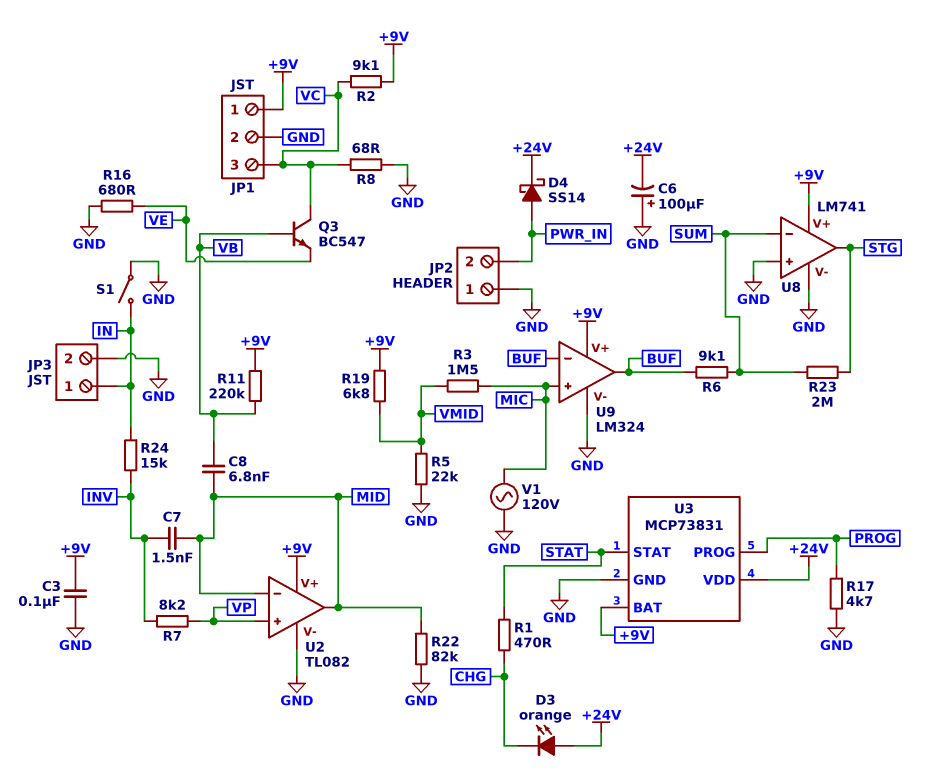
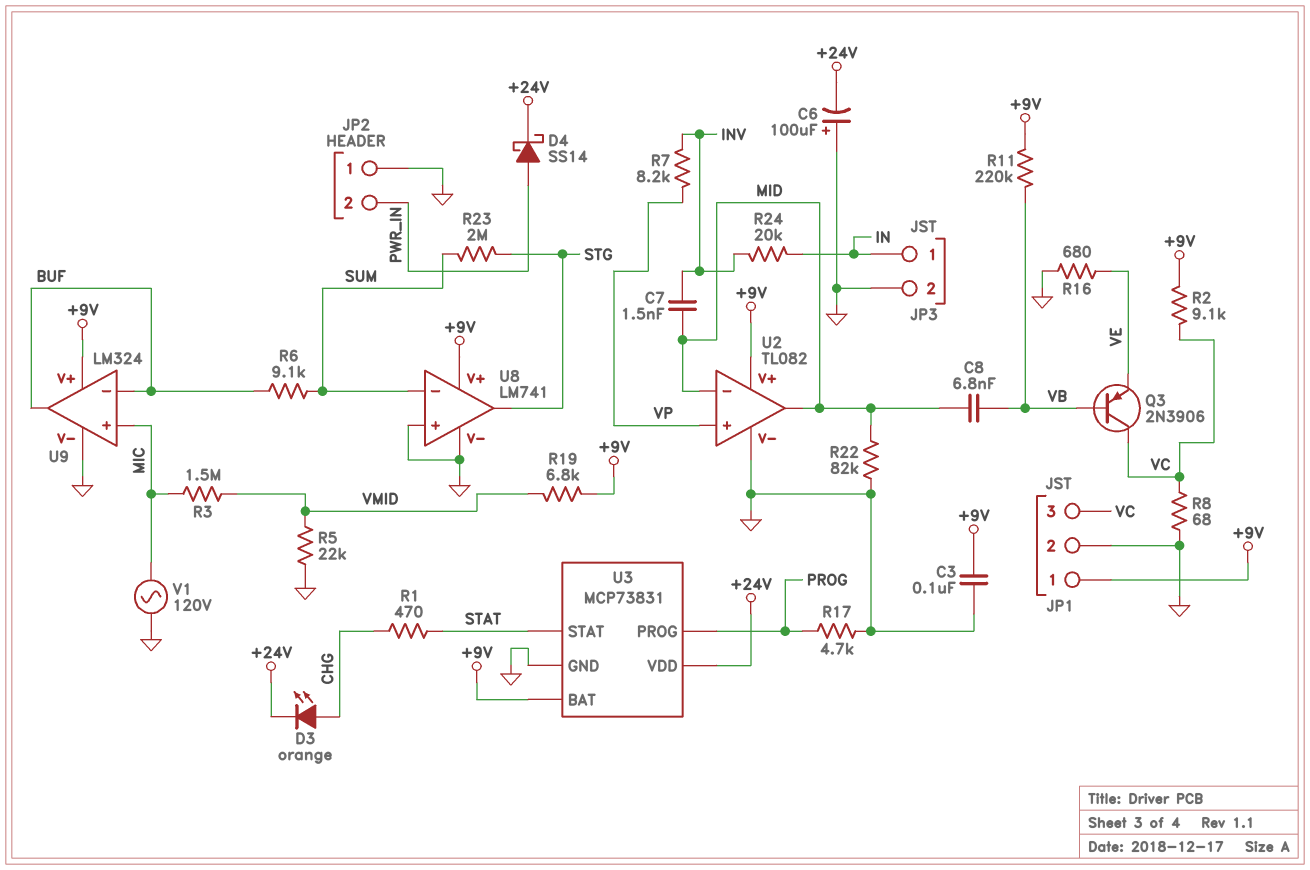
D3: LED orange (A +24V, K CHG) -> LED orange (A CHG, K +24V)
Q3: NPN BC547 (B VB, C VC, E VE) -> PNP 2N3906 (B VB, C VC, E VE)
R24: 15k (IN, INV) -> 20k (IN, INV)
S1: switch (GND, IN) -> none

